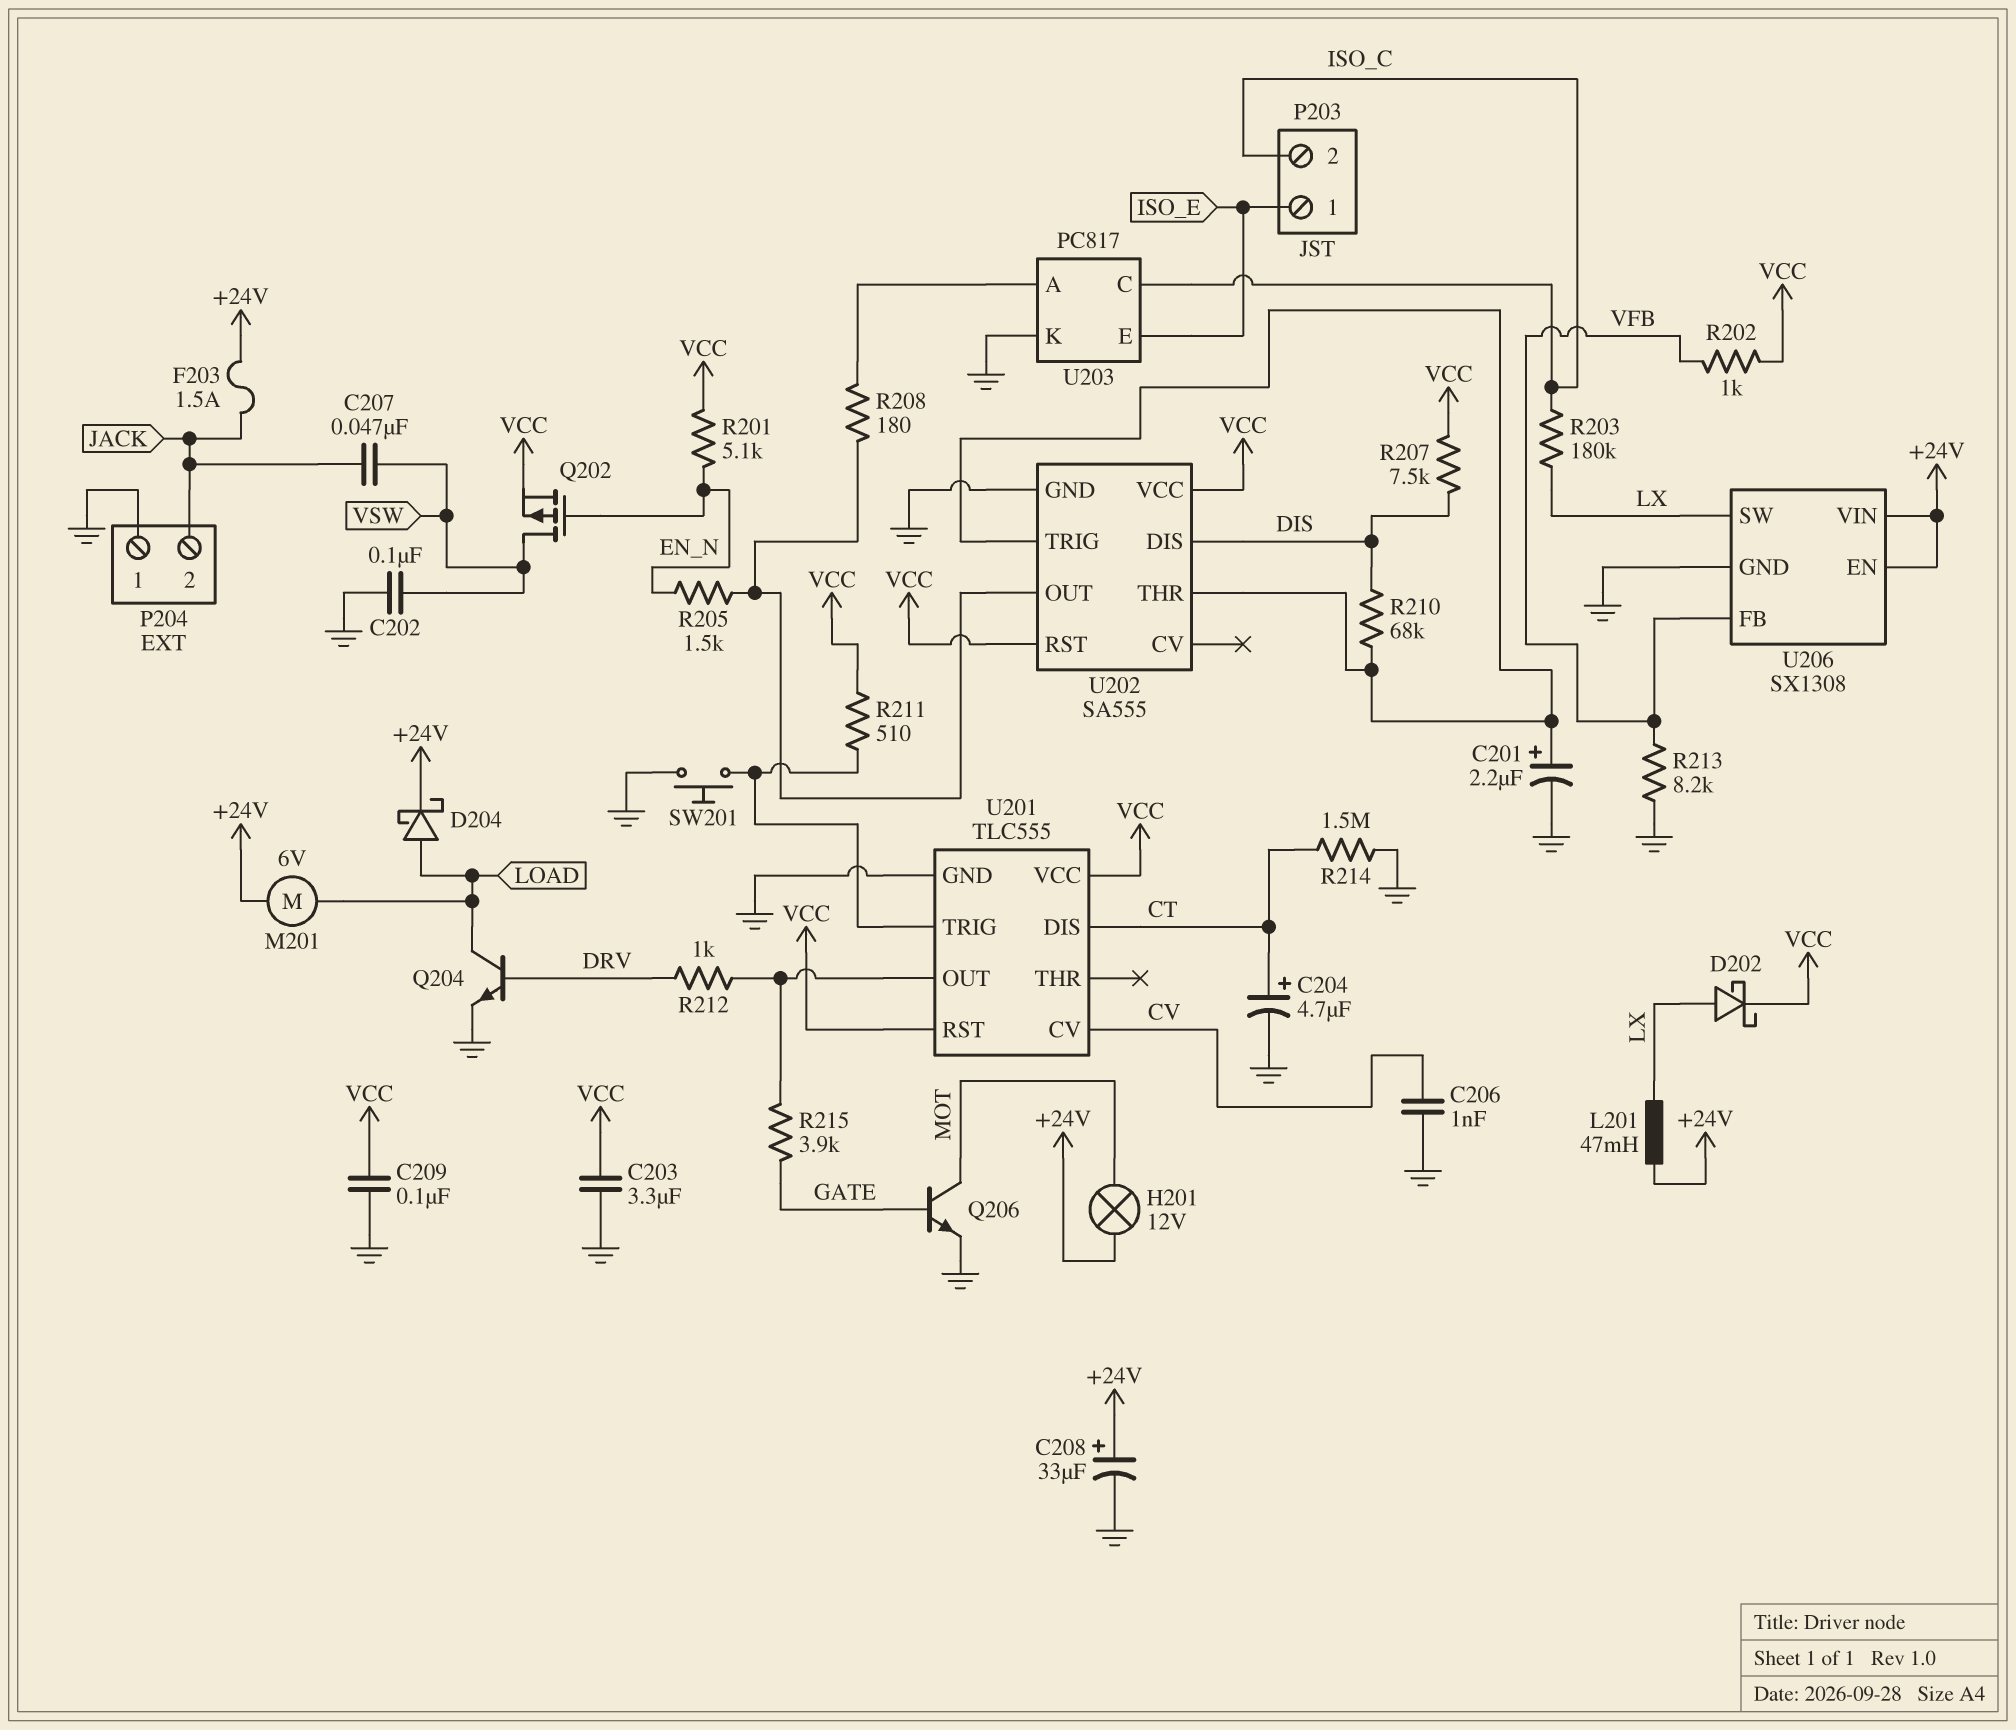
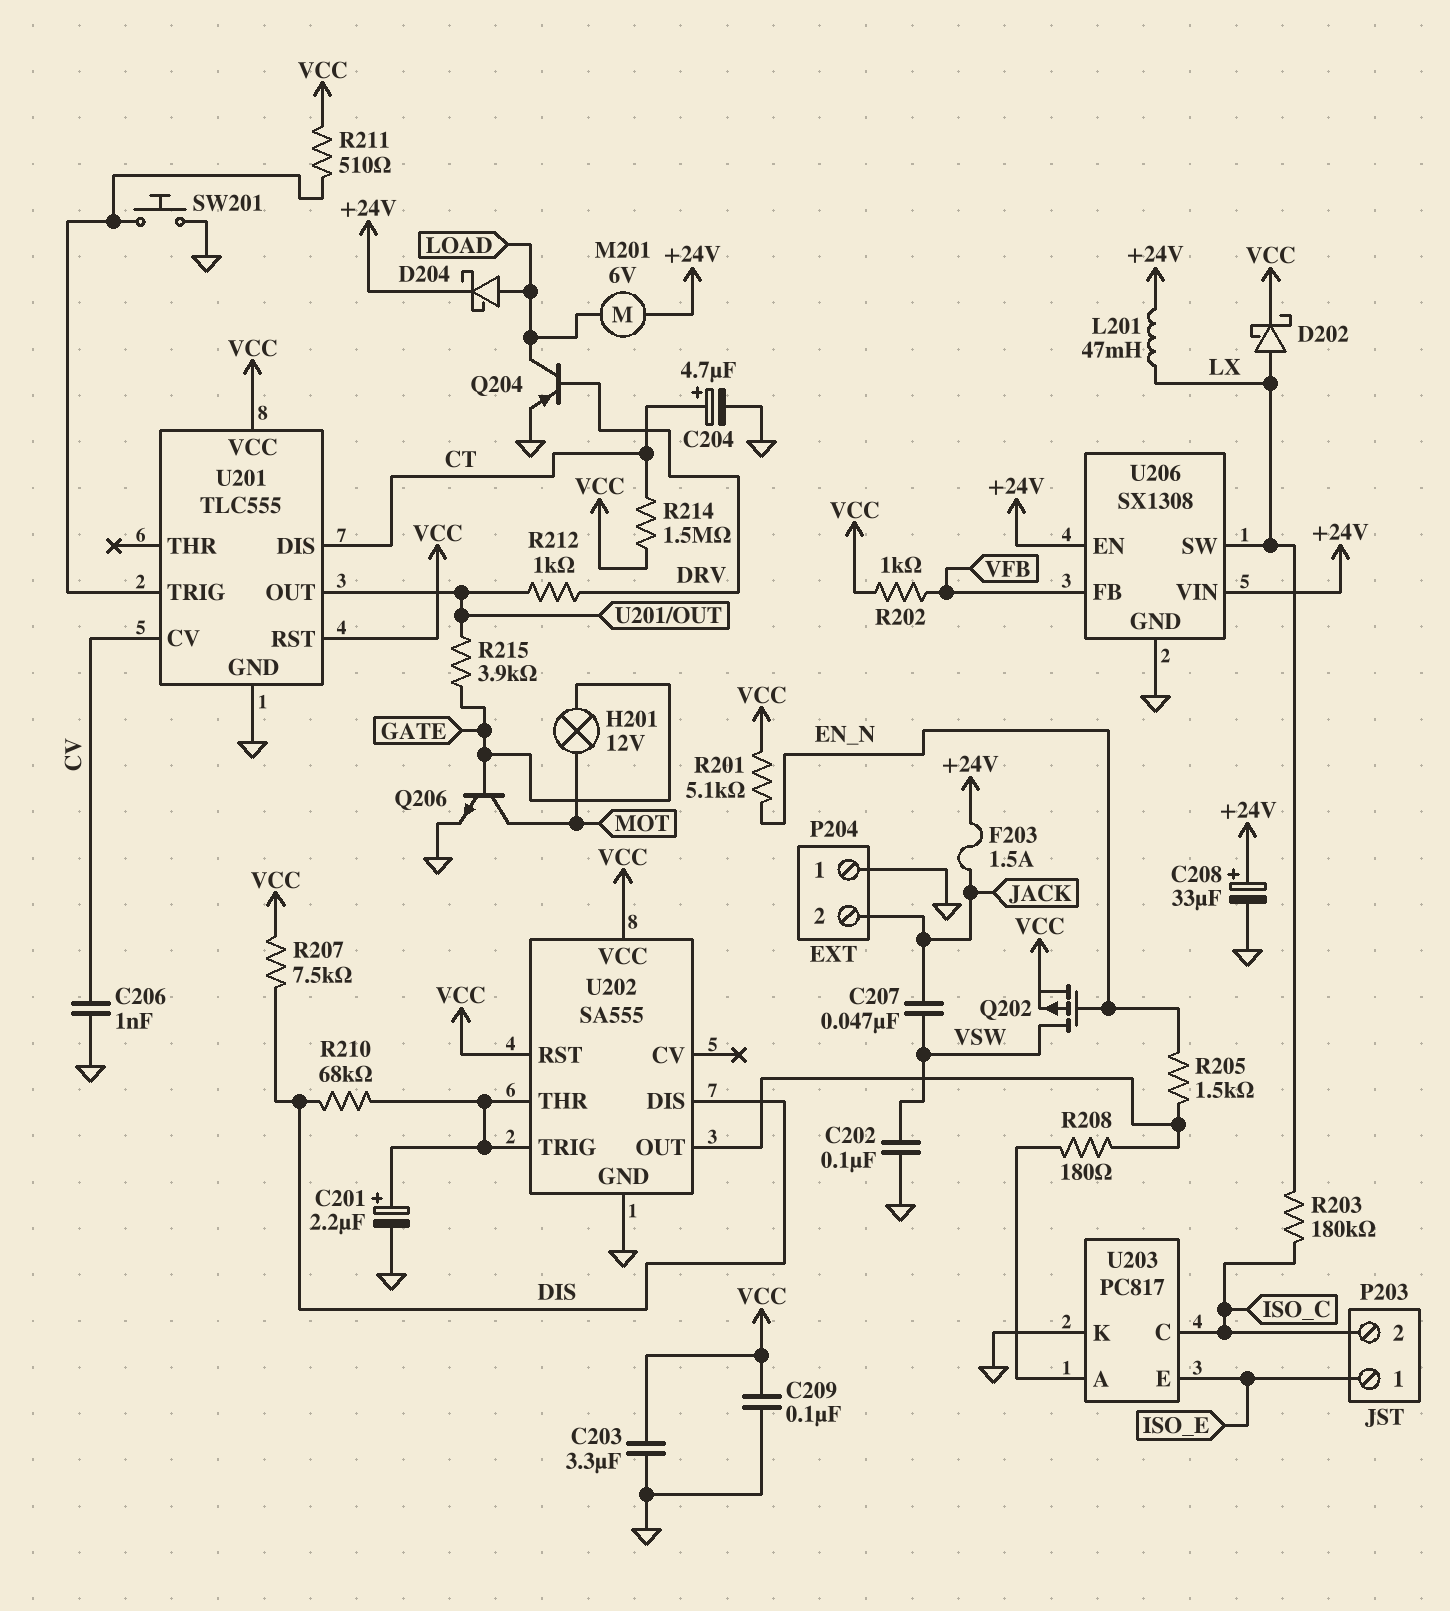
H201: lamp 12V (+24V, MOT) -> lamp 12V (GATE, MOT)
Q204: NPN (B DRV, C LOAD, E GND) -> PNP (B DRV, C LOAD, E GND)
R213: 8.2k (GND, VFB) -> none
R214: 1.5M (CT, GND) -> 1.5M (CT, VCC)

